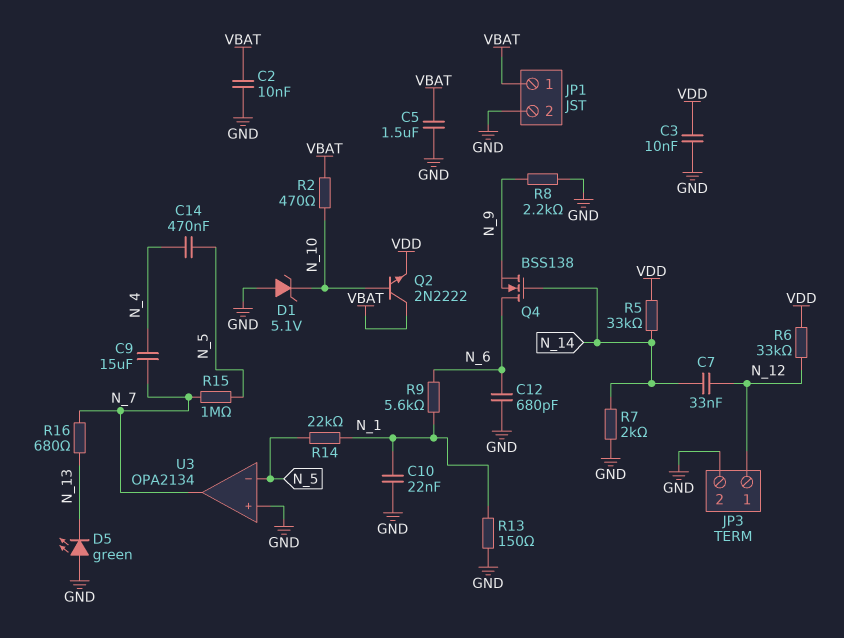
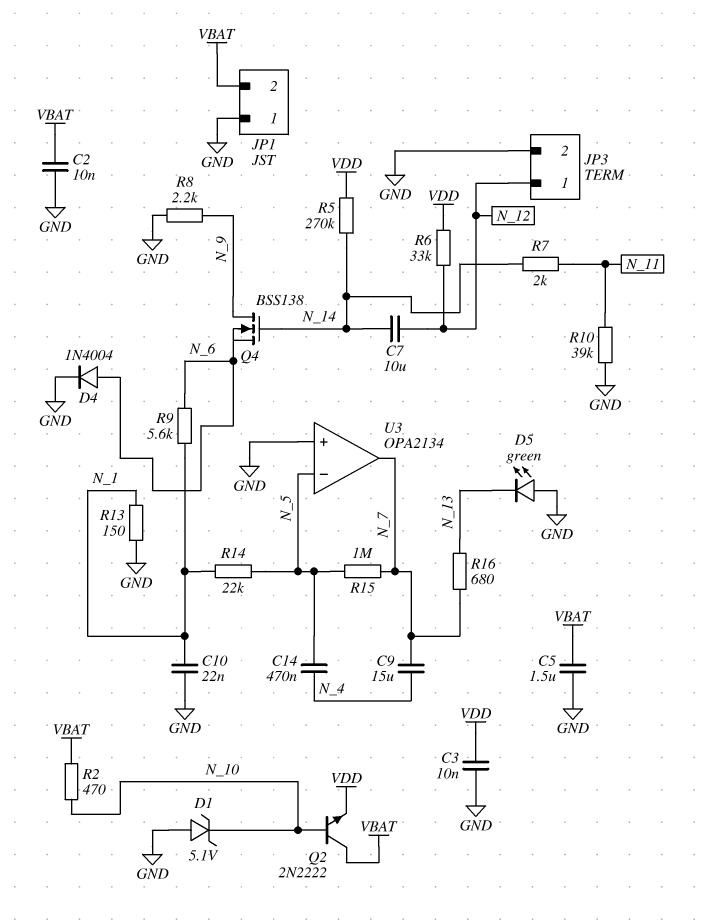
C7: 33nF (N_12, N_14) -> 10uF (N_12, N_14)
C12: 680pF (GND, N_6) -> none
D4: none -> diode 1N4004 (A N_6, K GND)
JP1 pin 1: VBAT -> GND
JP1 pin 2: GND -> VBAT
Q4: NMOS BSS138 (G N_14, D N_6, S N_9) -> NMOS BSS138 (G N_14, D N_9, S N_6)
R5: 33k (N_14, VDD) -> 270k (N_14, VDD)
R7: 2k (GND, N_14) -> 2k (N_11, N_14)
R10: none -> 39k (GND, N_11)

